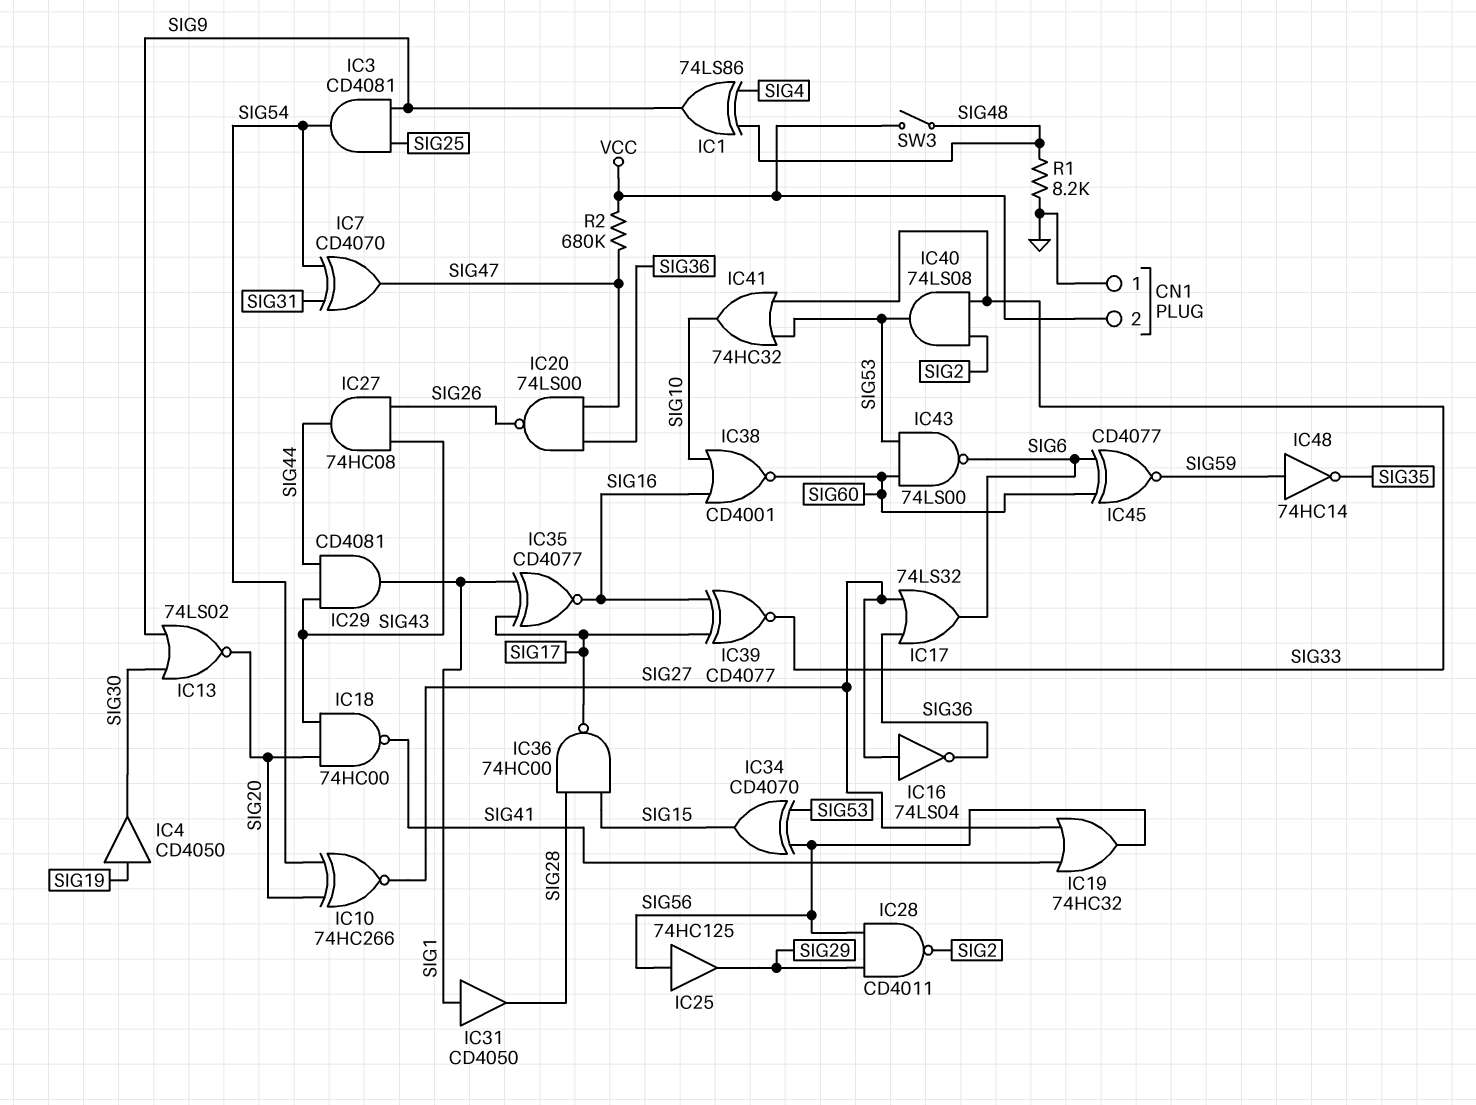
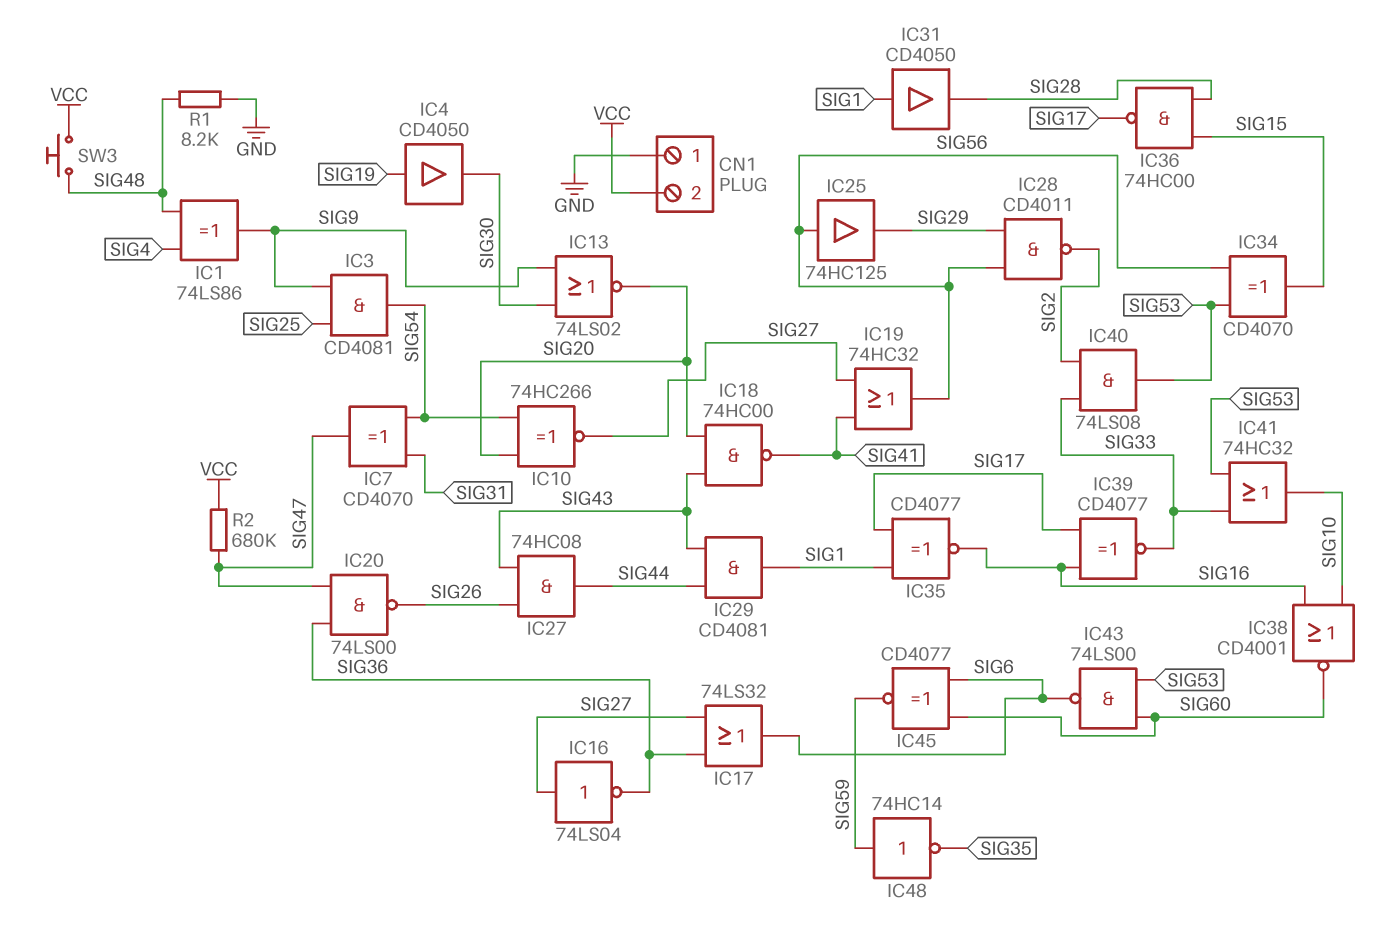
SW3: switch (SIG48, VCC) -> button (SIG48, VCC)

